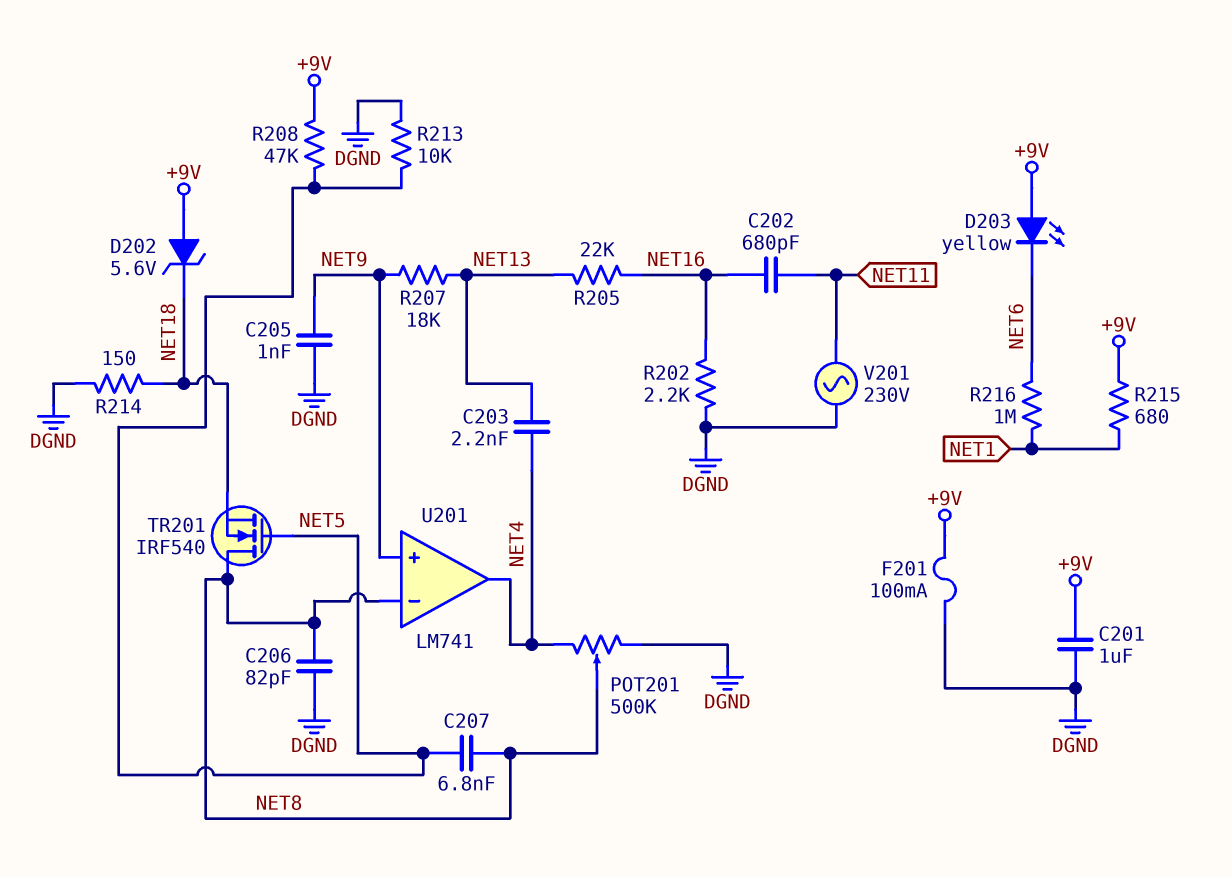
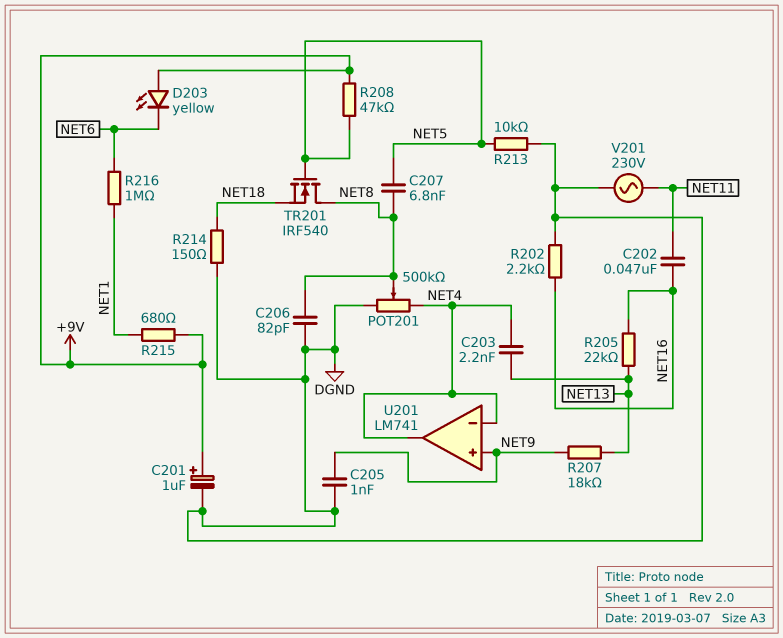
C201: 1uF (+9V, DGND) -> 1uF (plus +9V, minus DGND)
C202: 680pF (NET11, NET16) -> 47nF (NET11, NET16)
D202: zener 5.6V (A +9V, K NET18) -> none
F201: 100mA (+9V, DGND) -> none
U201 pin in-: NET8 -> NET4

